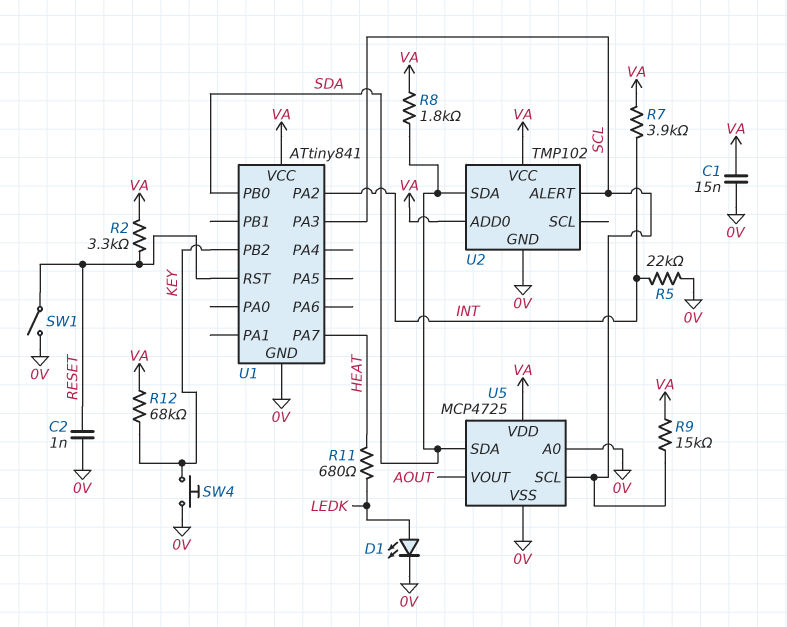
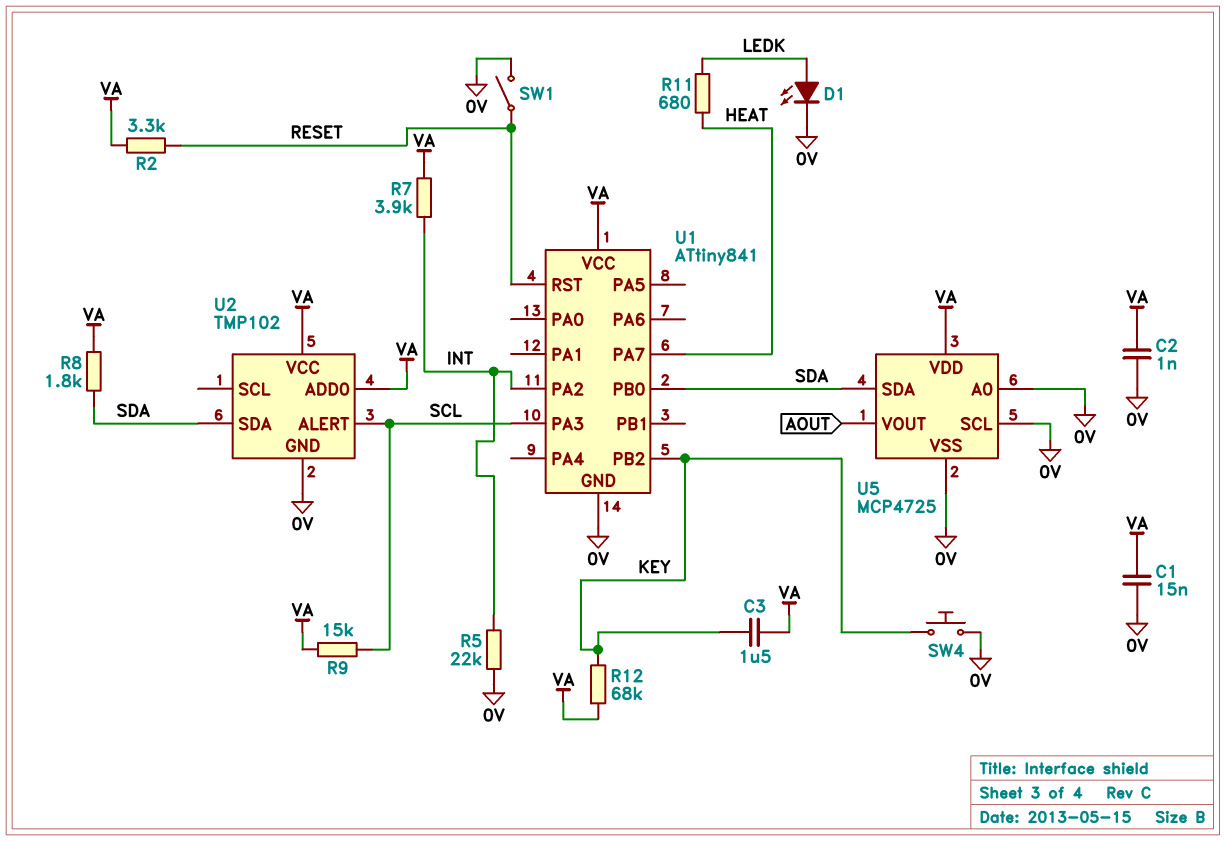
C2: 1nF (0V, RESET) -> 1nF (0V, VA)
C3: none -> 1.5uF (KEY, VA)
U5 pin SCL: SCL -> 0V

